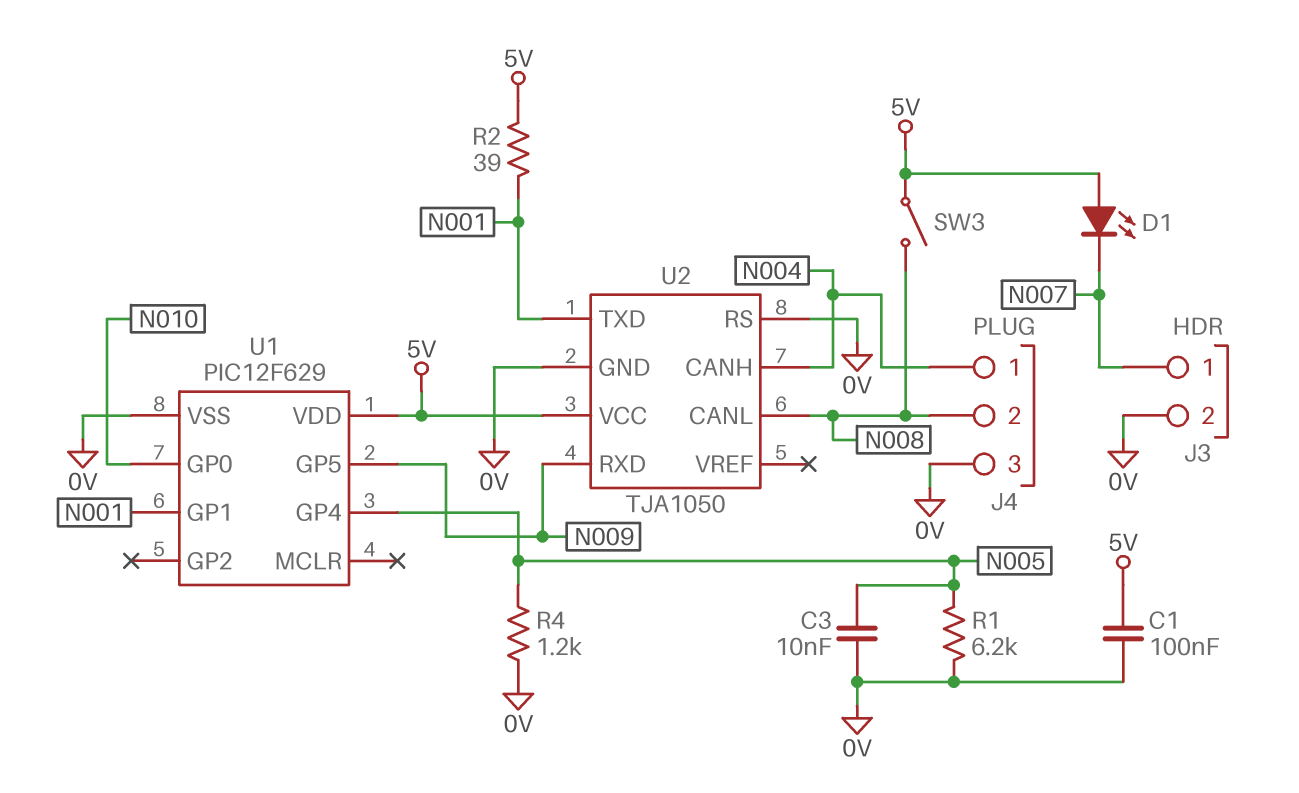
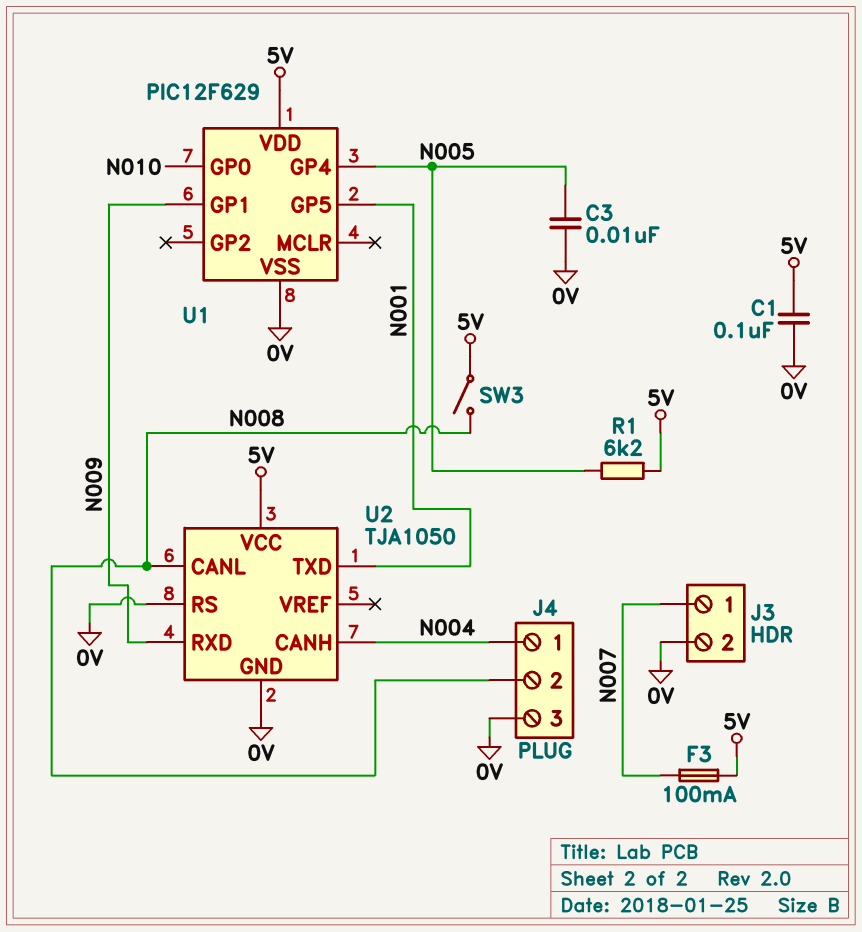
D1: LED (A 5V, K N007) -> none
F3: none -> 100mA (5V, N007)
R1: 6.2k (0V, N005) -> 6.2k (5V, N005)
R2: 39 (5V, N001) -> none
R4: 1.2k (0V, N005) -> none
U1 pin GP1: N001 -> N009
U1 pin GP5: N009 -> N001

